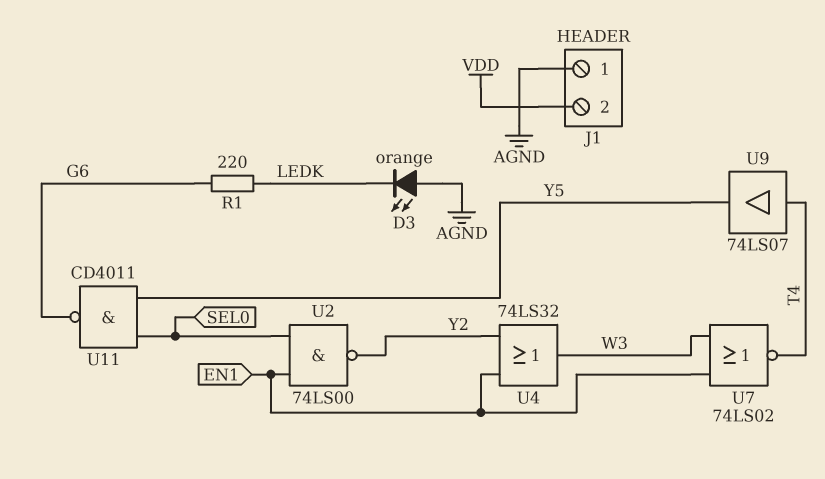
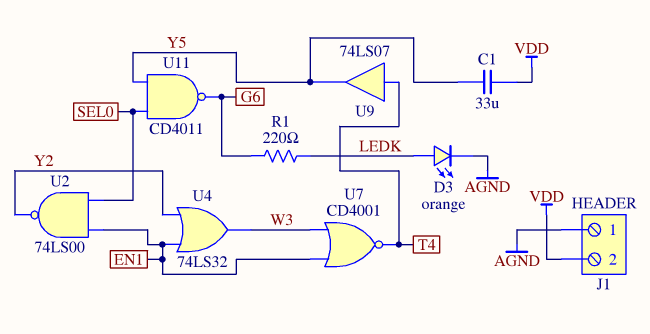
C1: none -> 33uF (VDD, Y5)
D3: LED orange (A AGND, K LEDK) -> LED orange (A LEDK, K AGND)
U7: NOR 74LS02 (in EN1, in W3, out T4) -> NOR CD4001 (in EN1, in W3, out T4)

